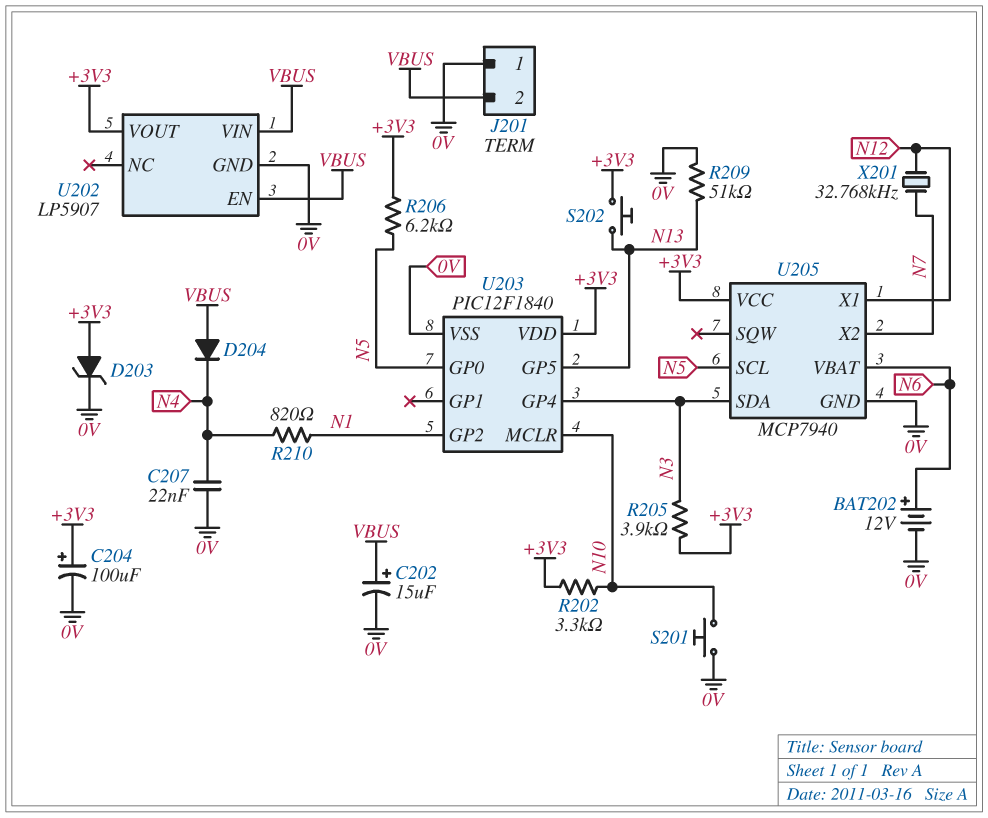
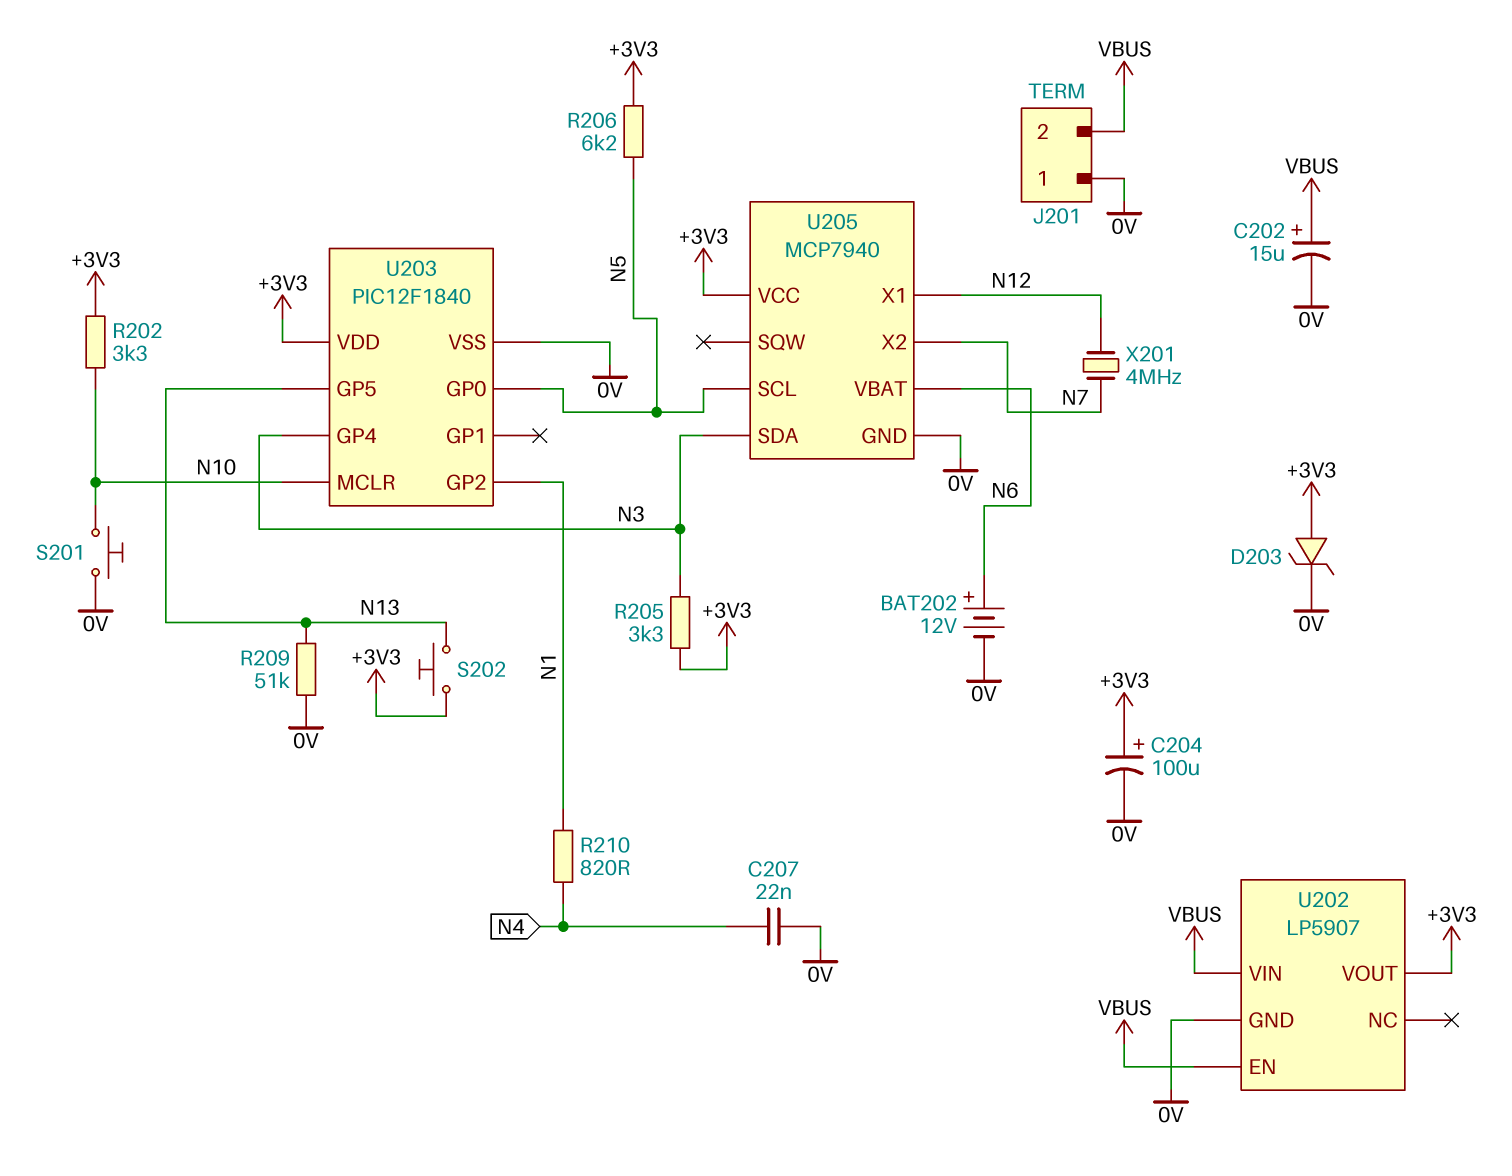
D204: diode (A VBUS, K N4) -> none
R205: 3.9k (+3V3, N3) -> 3.3k (+3V3, N3)
X201: 32.768kHz (N7, N12) -> 4MHz (N7, N12)

